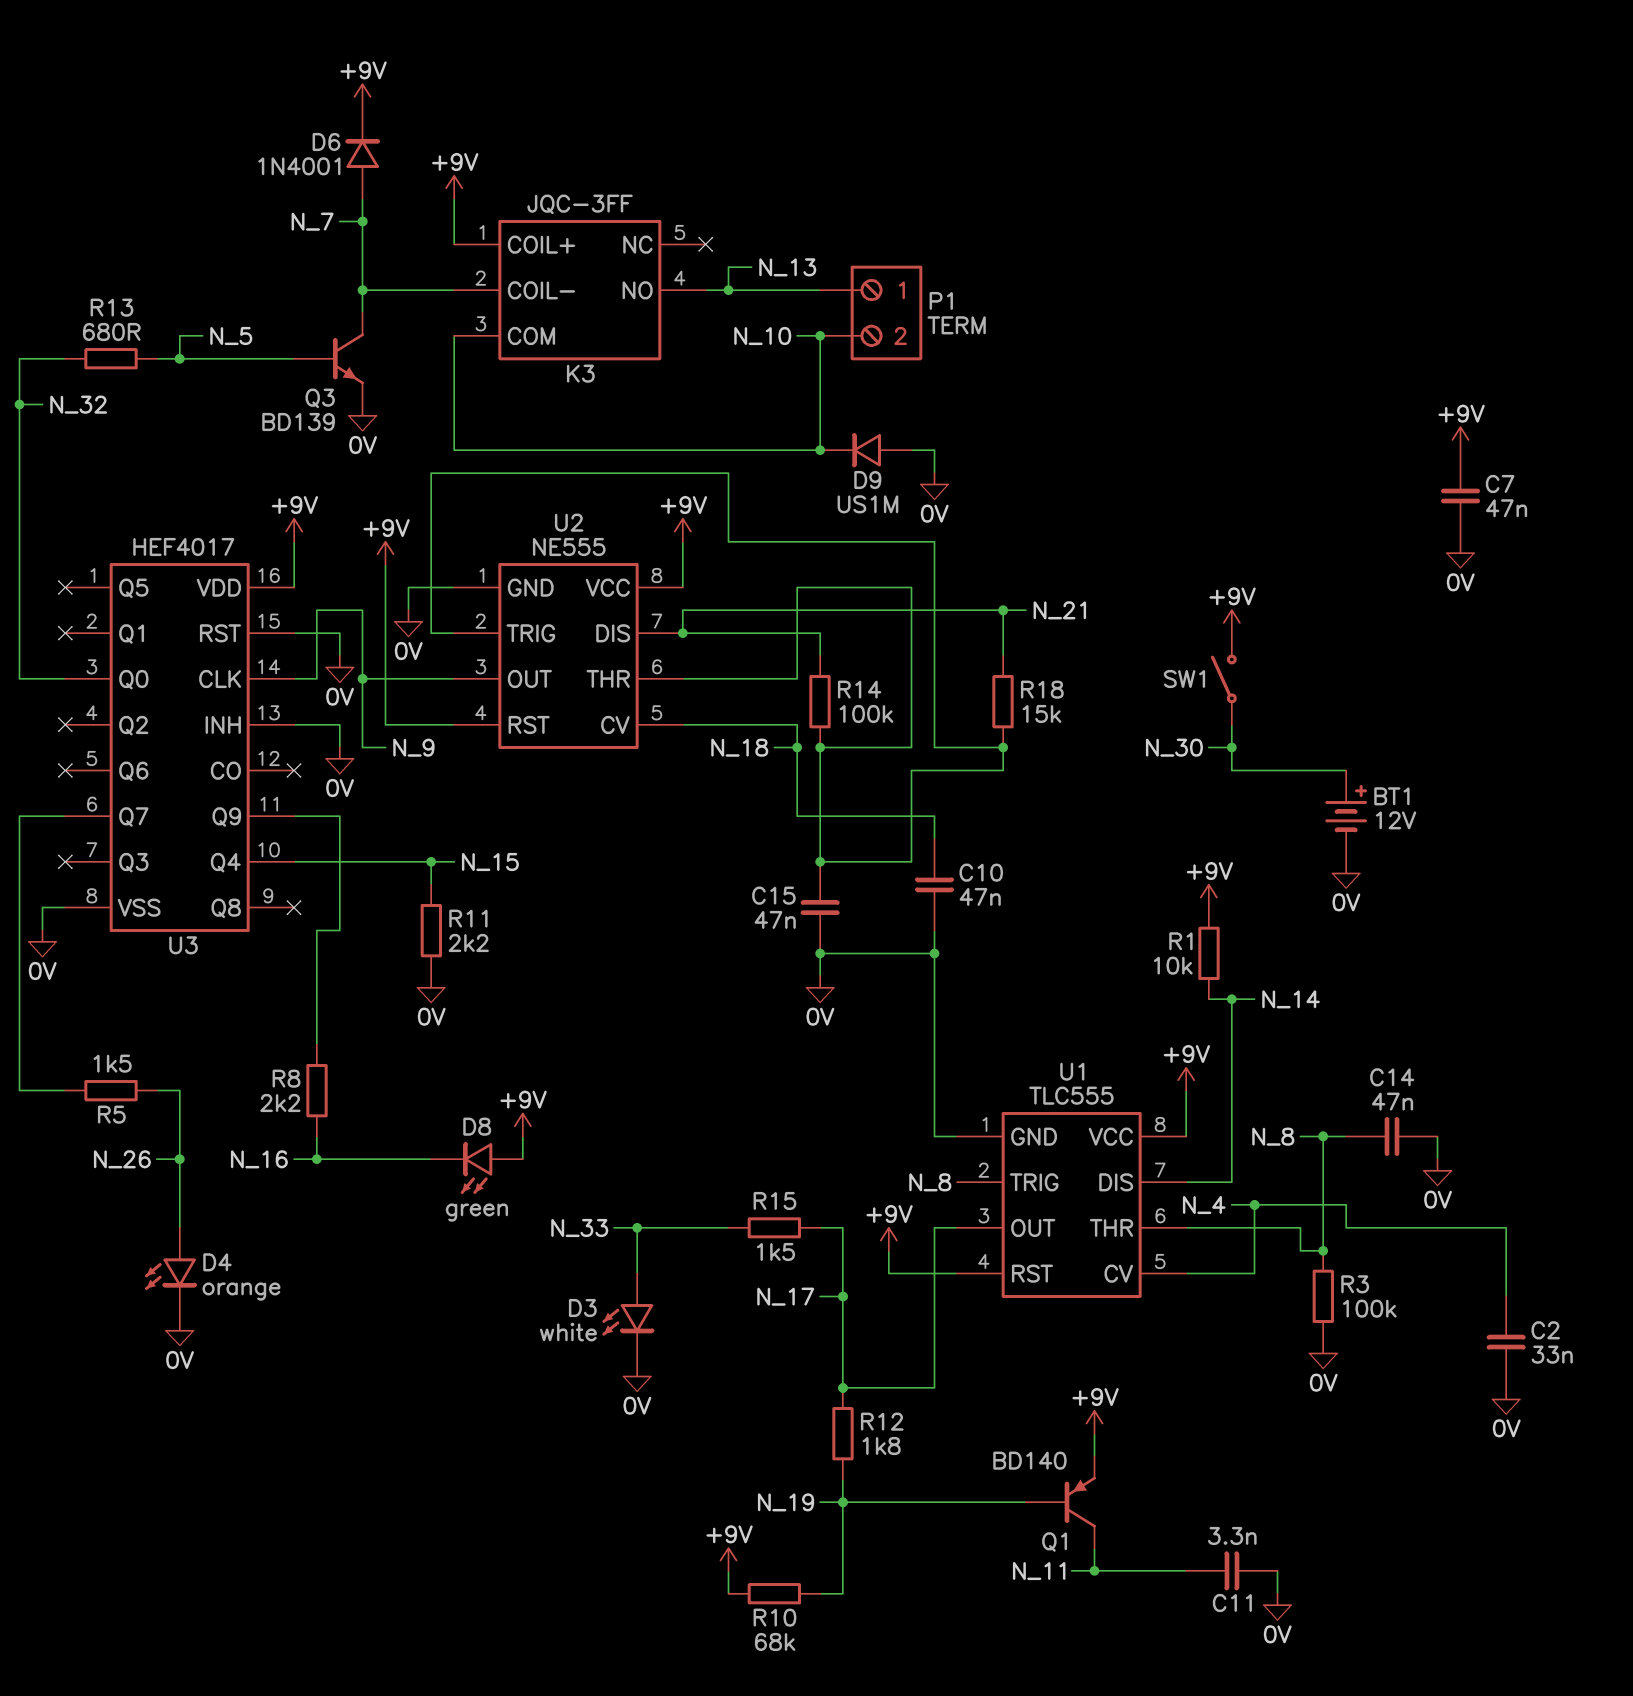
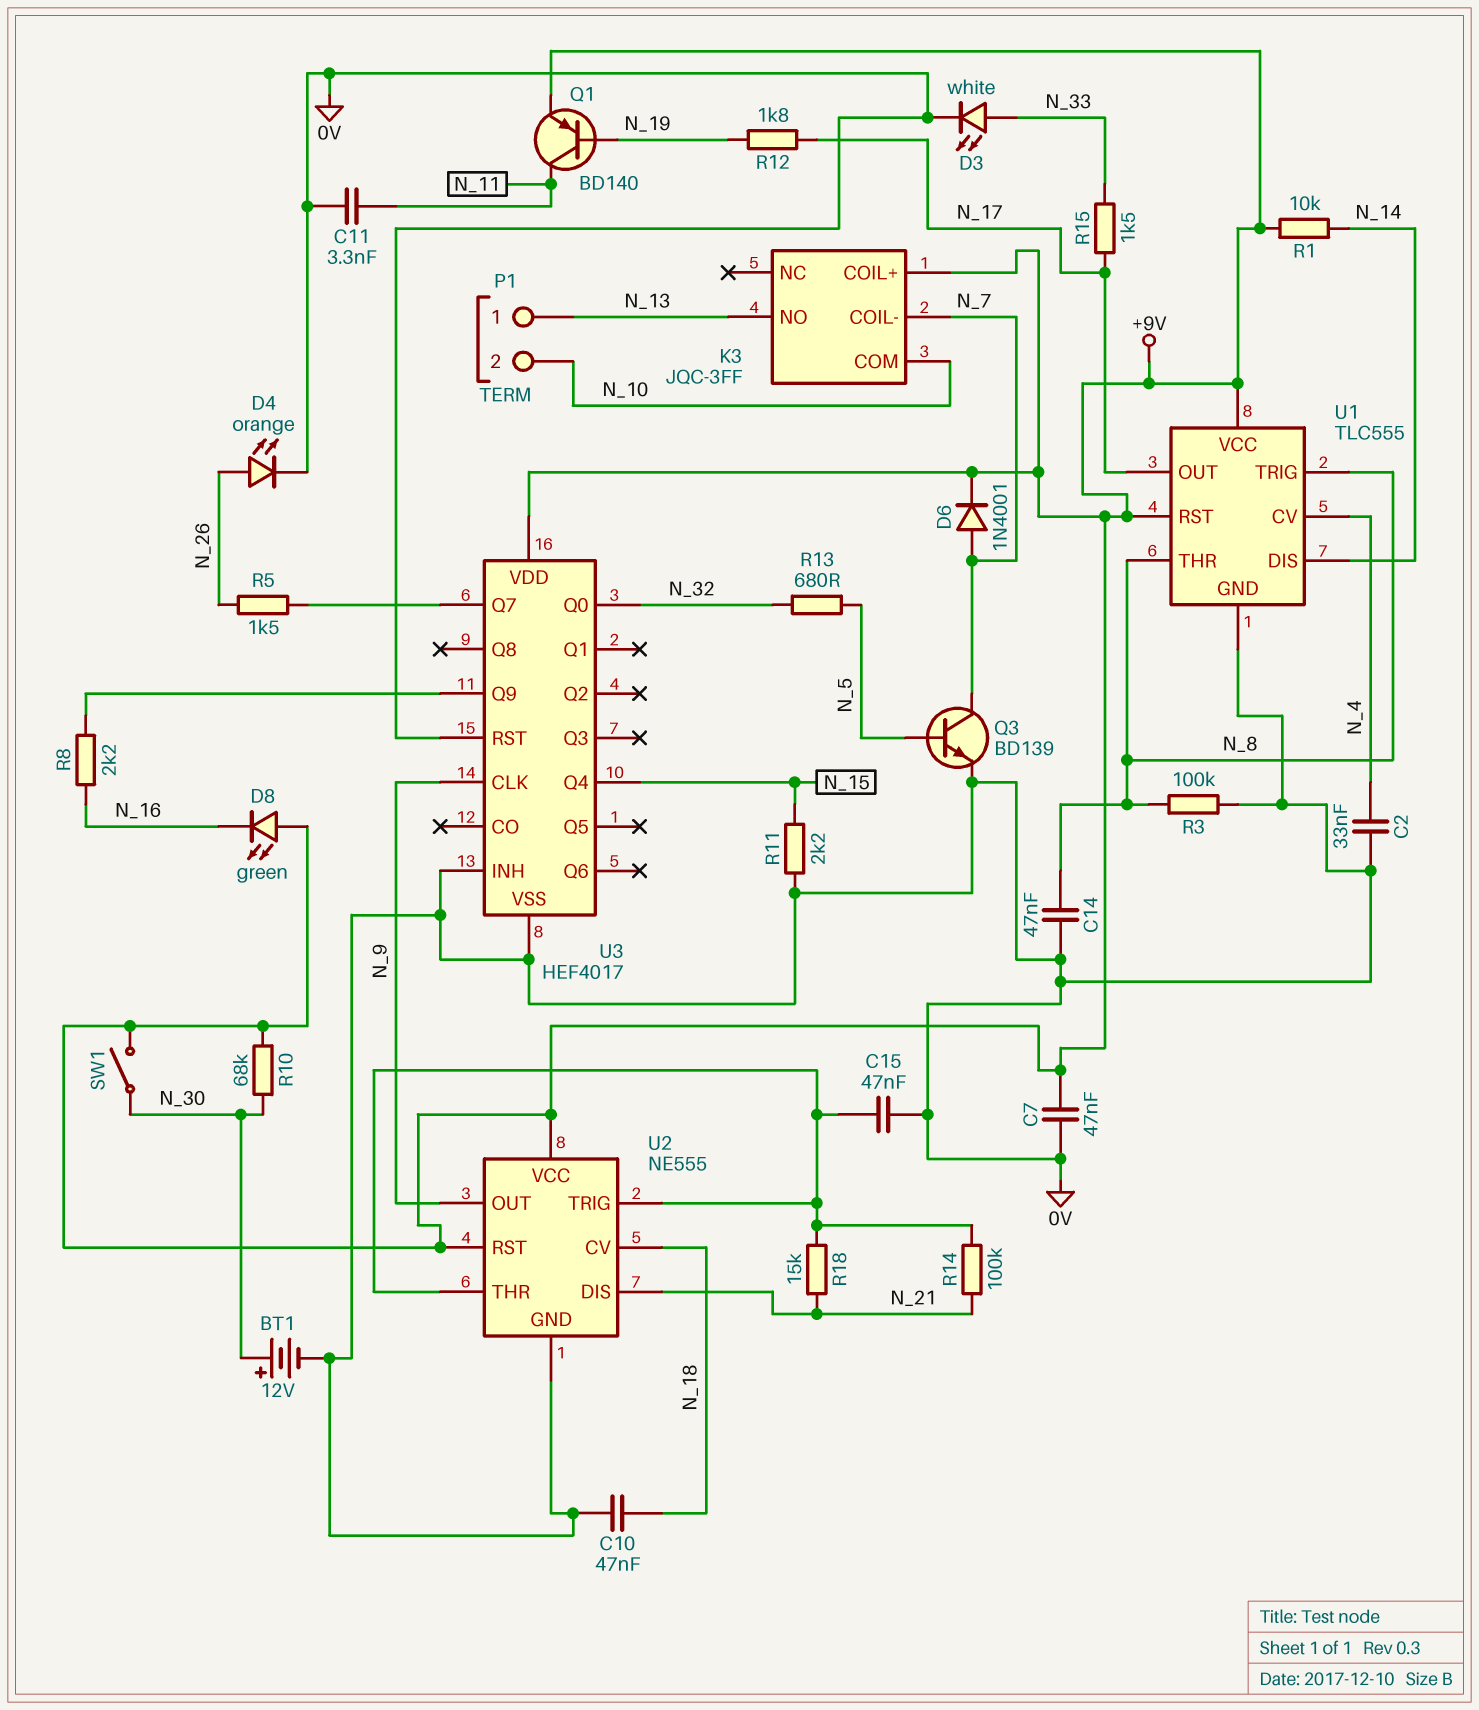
D9: diode US1M (A 0V, K N_10) -> none
R10: 68k (+9V, N_19) -> 68k (+9V, N_30)

